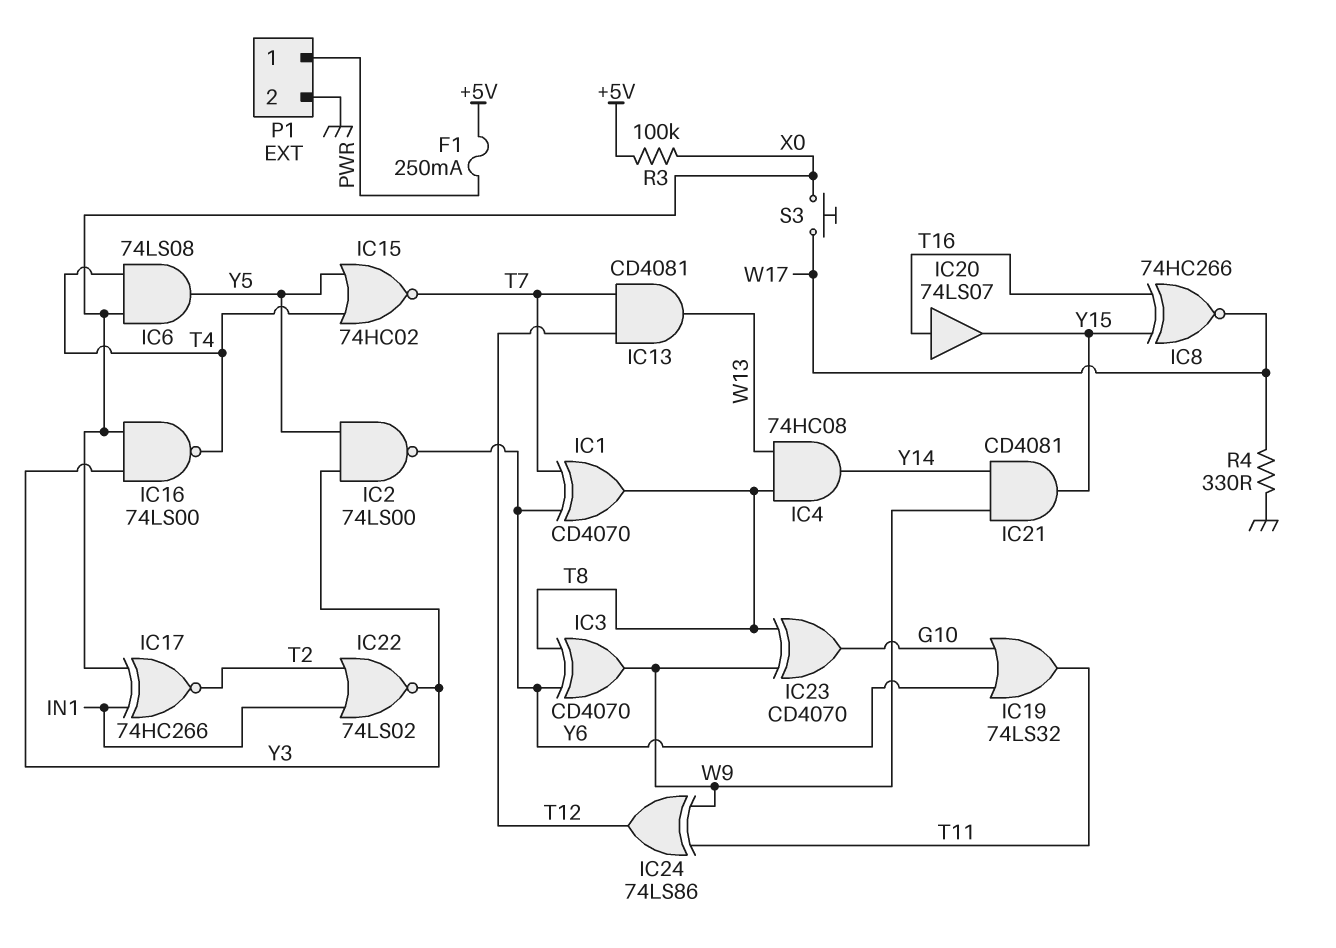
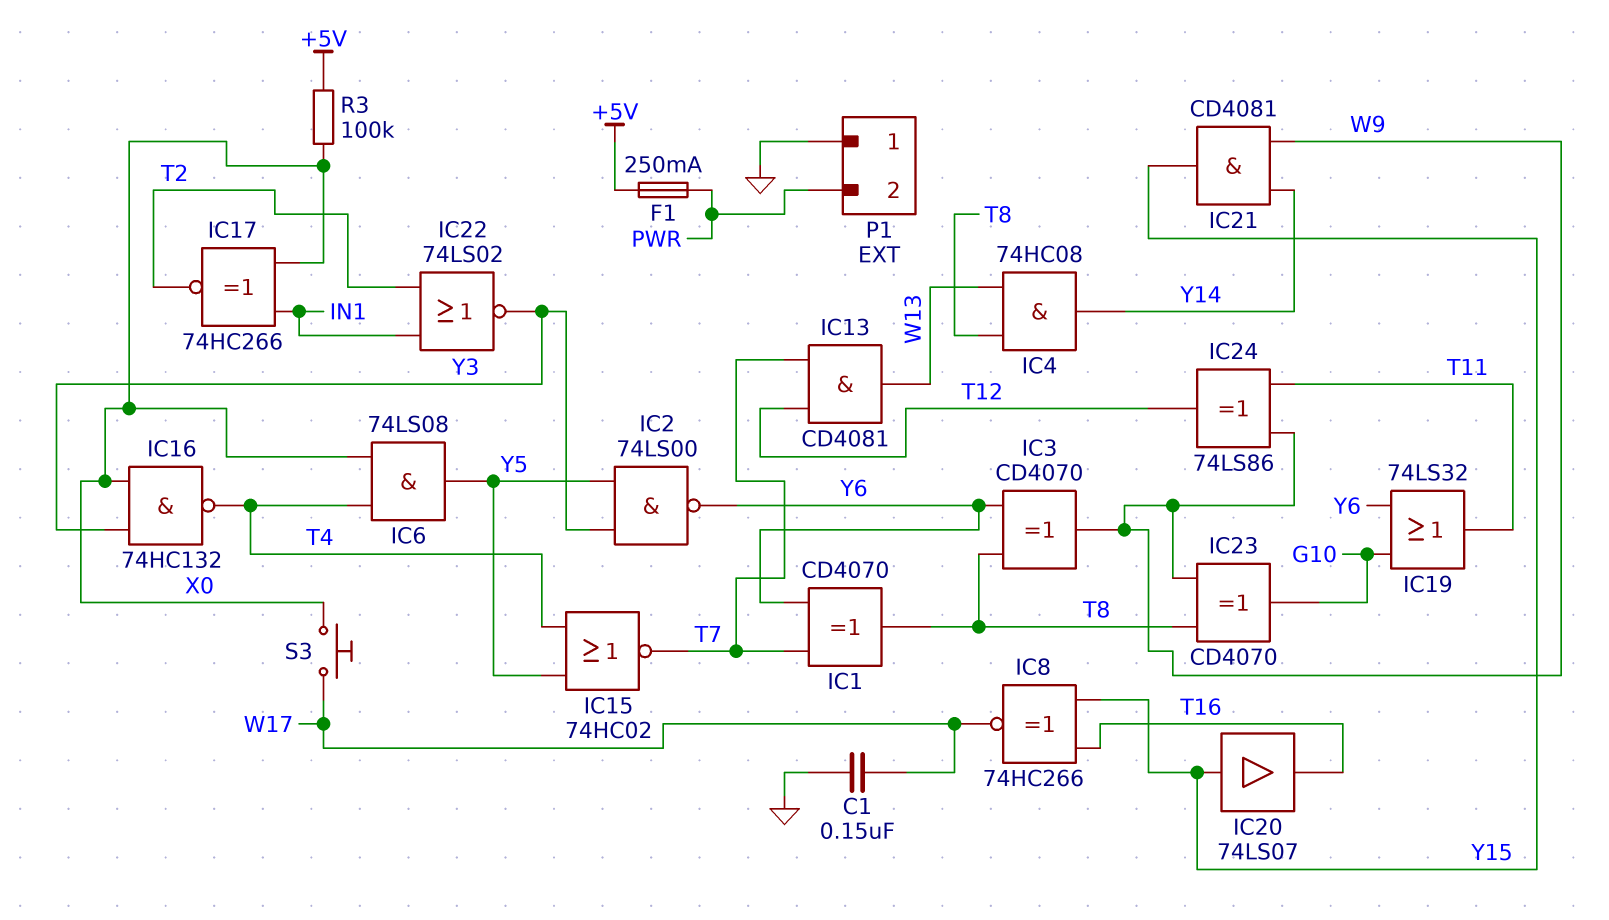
C1: none -> 150nF (GND, W17)
IC16: NAND 74LS00 (in X0, in Y3, out T4) -> NAND 74HC132 (in X0, in Y3, out T4)
IC20: buffer 74LS07 (in T16, out Y15) -> buffer 74LS07 (in Y15, out T16)
P1 pin 1: PWR -> GND
P1 pin 2: GND -> PWR
R4: 330 (GND, W17) -> none

